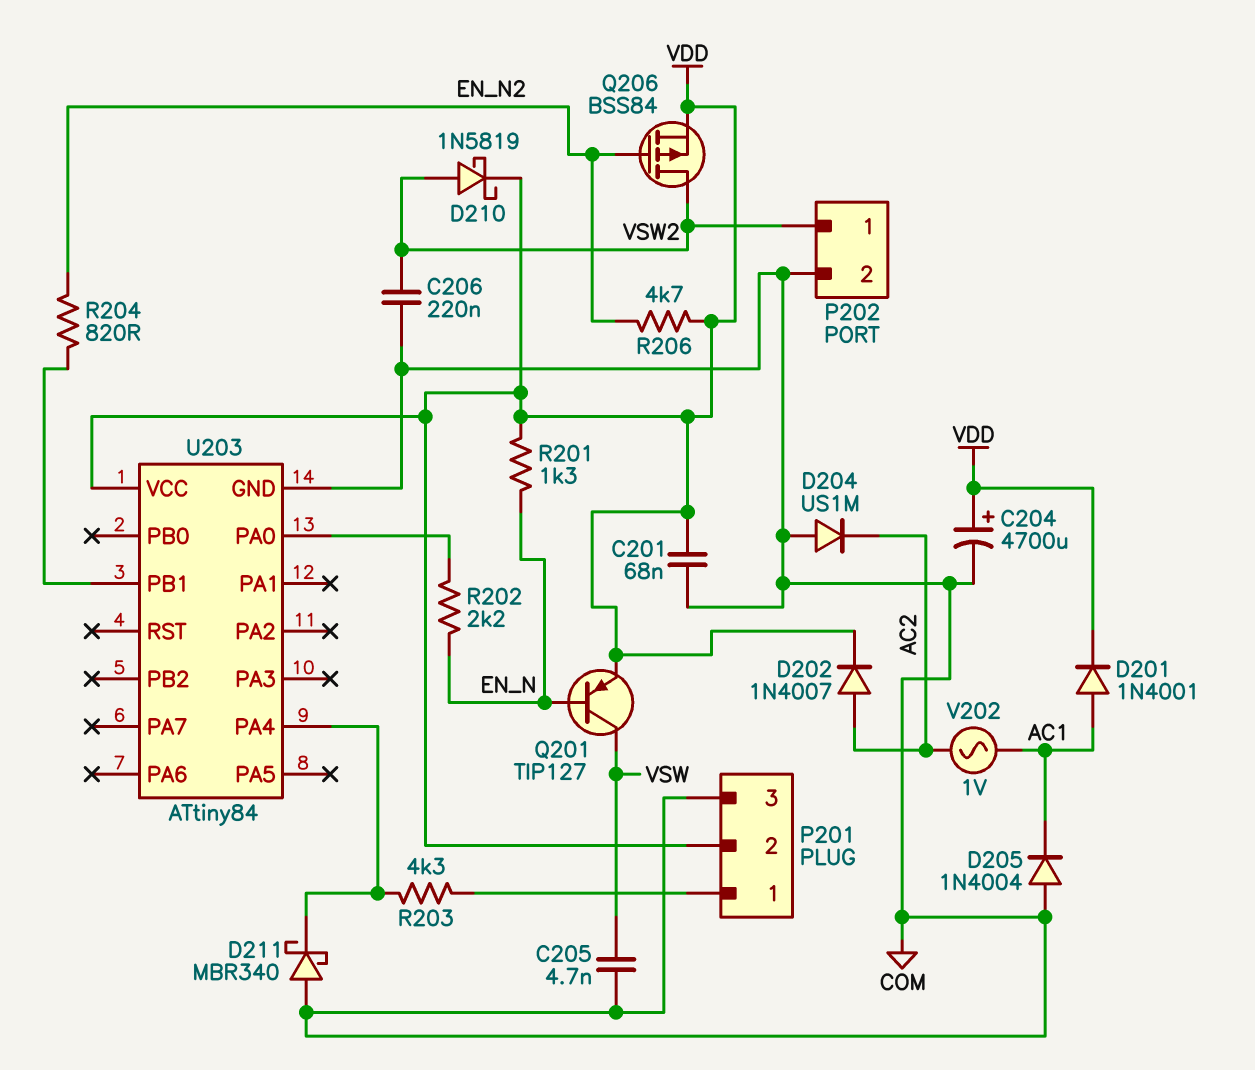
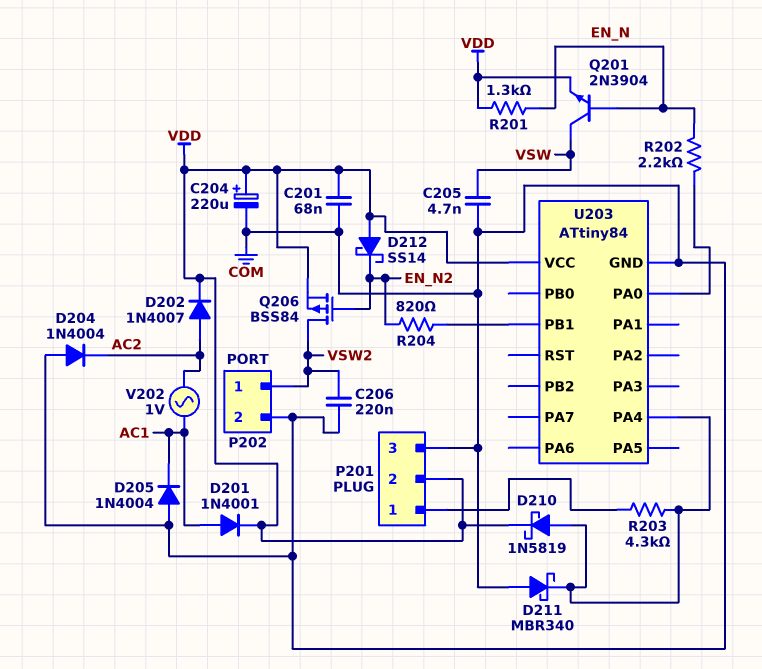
C204: 4700uF (plus VDD, minus COM) -> 220uF (plus VDD, minus COM)
D204: diode US1M (A COM, K AC2) -> diode 1N4004 (A COM, K AC2)
D210: schottky 1N5819 (A VSW2, K VDD) -> schottky 1N5819 (A U203/PA4, K VDD)
D212: none -> schottky SS14 (A VDD, K EN_N2)
Q201: PNP TIP127 (B EN_N, C VSW, E VDD) -> NPN 2N3904 (B EN_N, C VSW, E VDD)
R206: 4.7k (EN_N2, VDD) -> none

